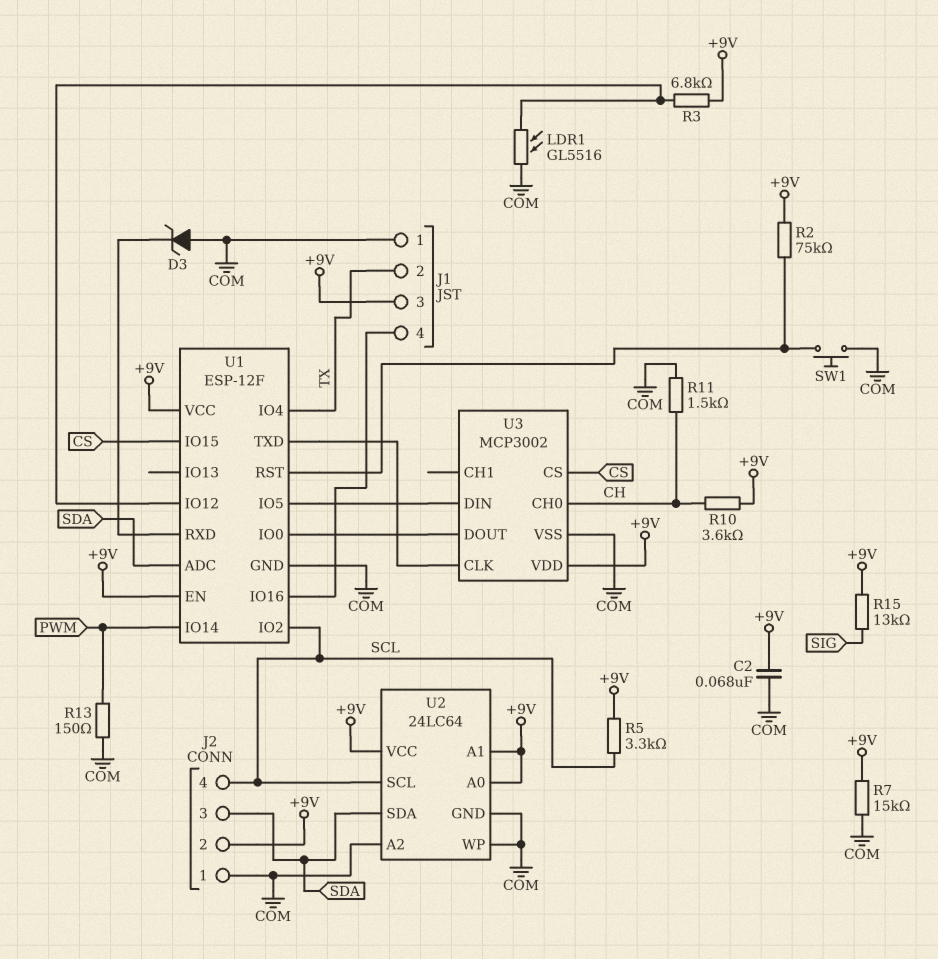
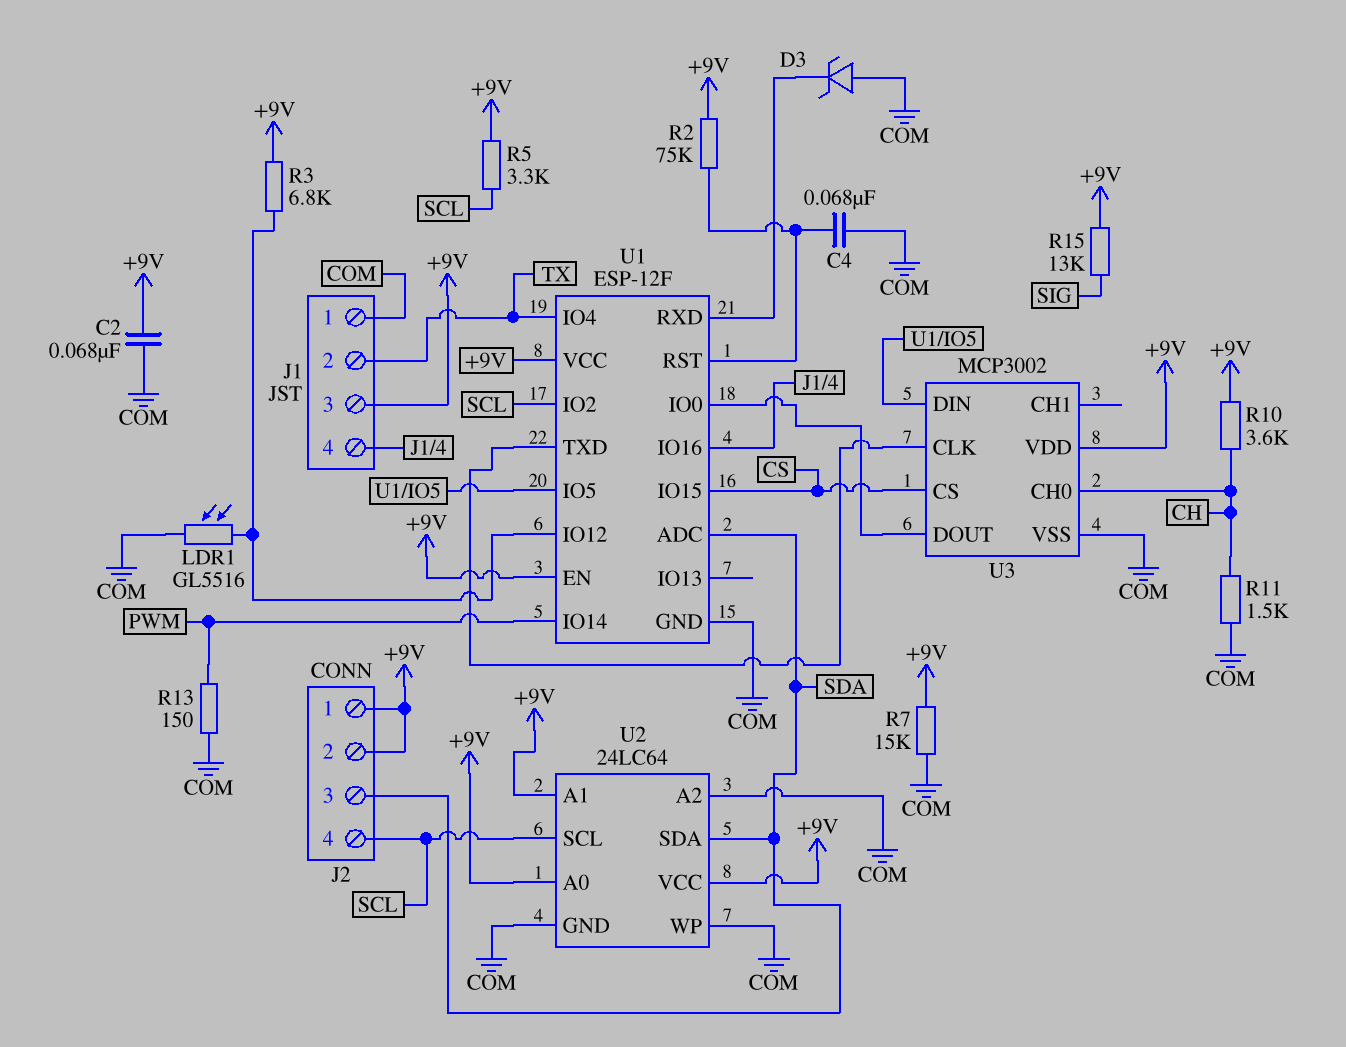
C4: none -> 68nF (COM, U1/RST)
J2 pin 1: COM -> +9V
SW1: button (COM, U1/RST) -> none

